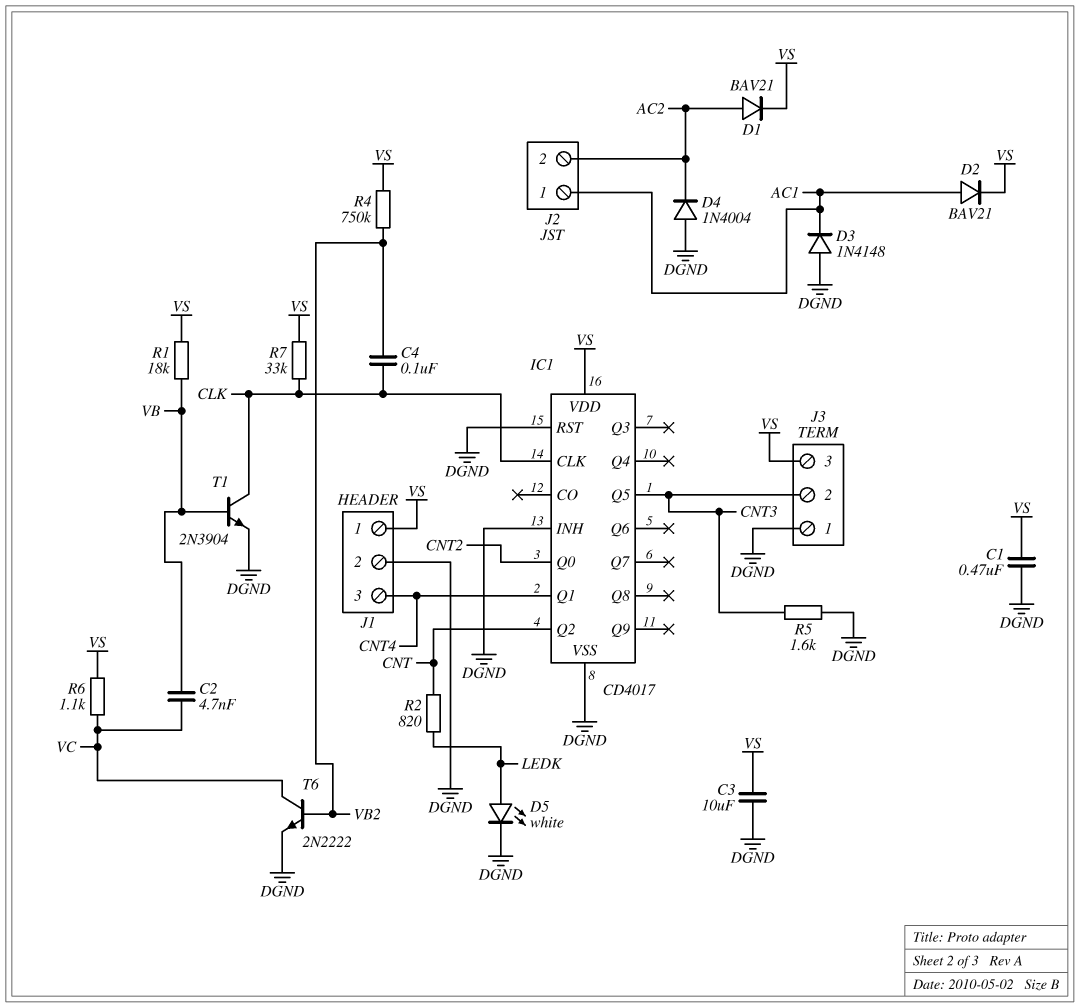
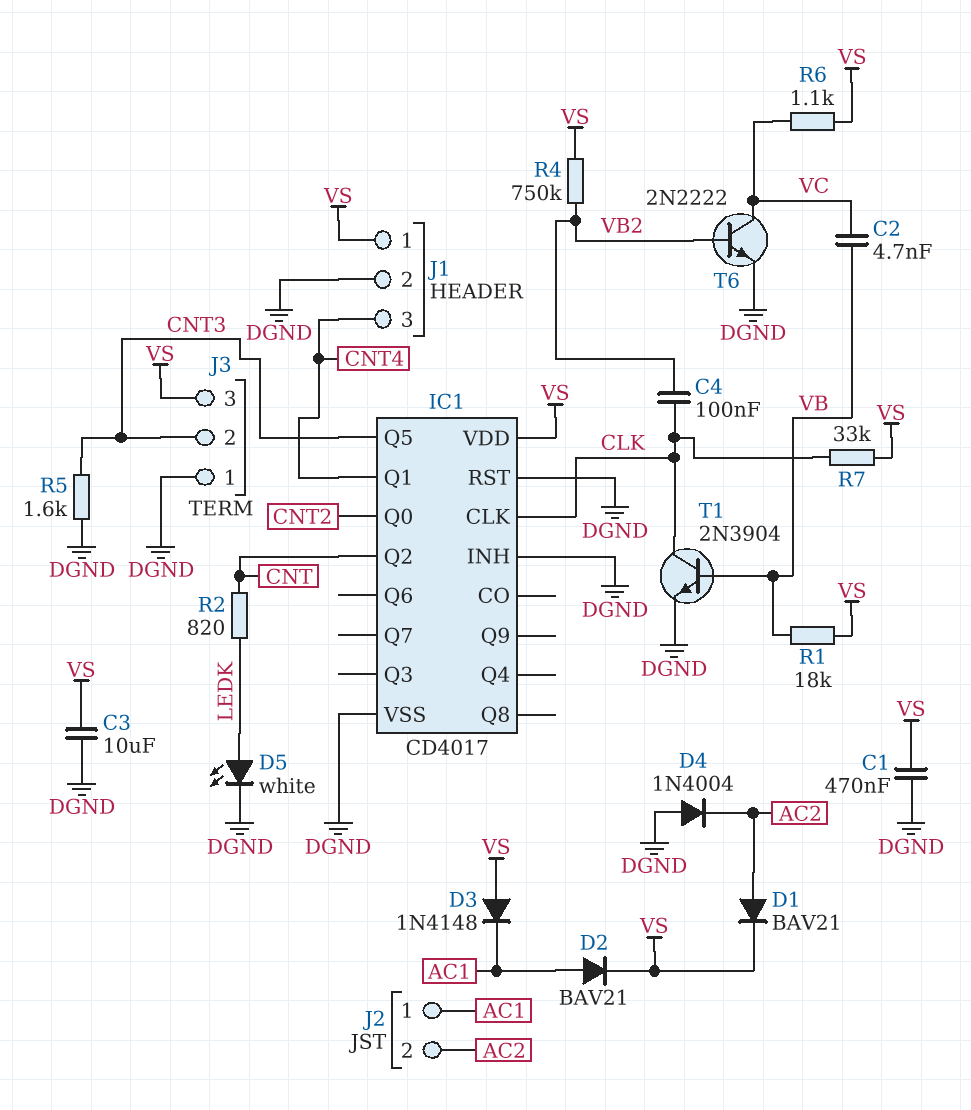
D3: diode 1N4148 (A DGND, K AC1) -> diode 1N4148 (A VS, K AC1)

